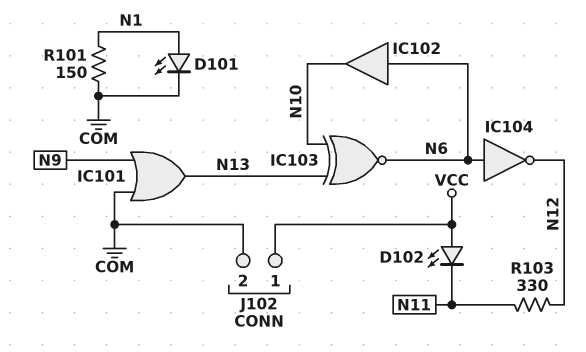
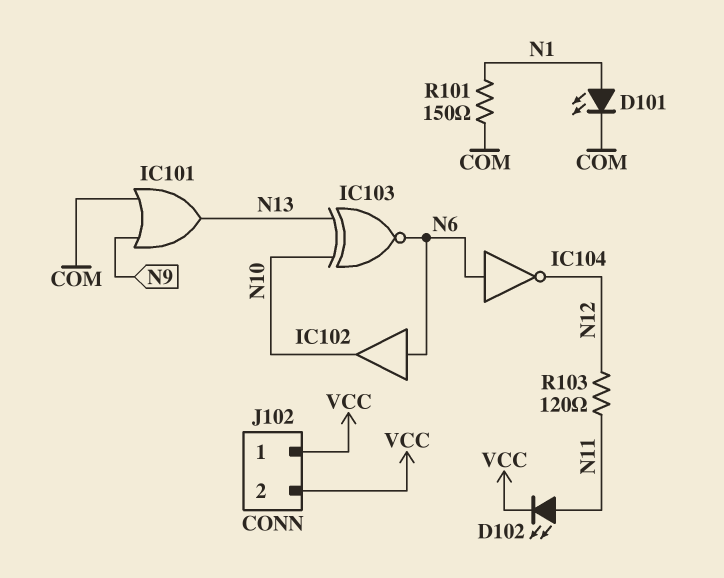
D102: LED (A VCC, K N11) -> LED (A N11, K VCC)
J102 pin 2: COM -> VCC
R103: 330 (N11, N12) -> 120 (N11, N12)

